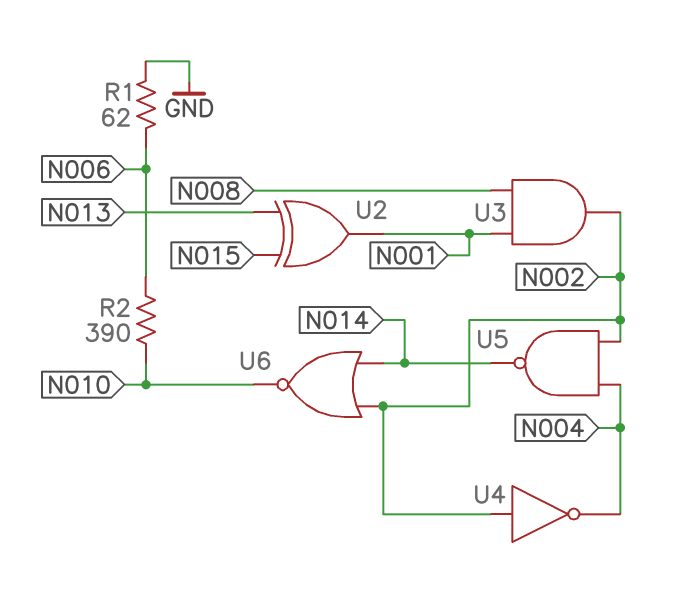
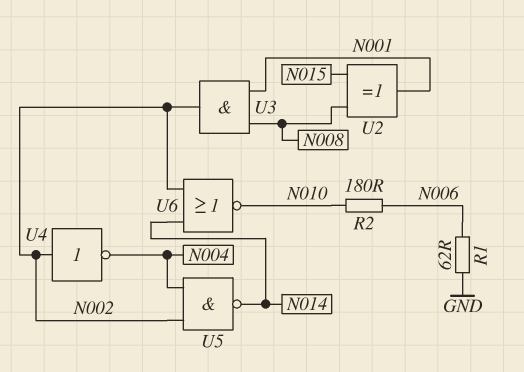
R2: 390 (N006, N010) -> 180 (N006, N010)
U2: XOR (in N013, in N015, out N001) -> XOR (in N008, in N015, out N001)

